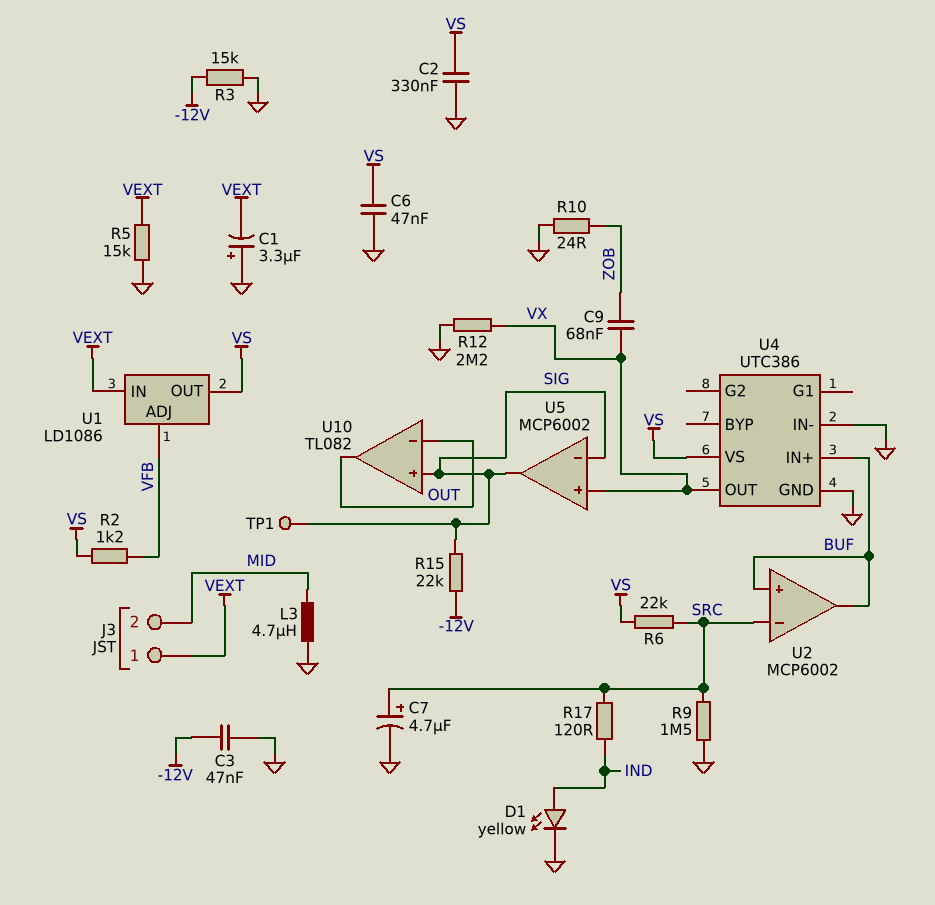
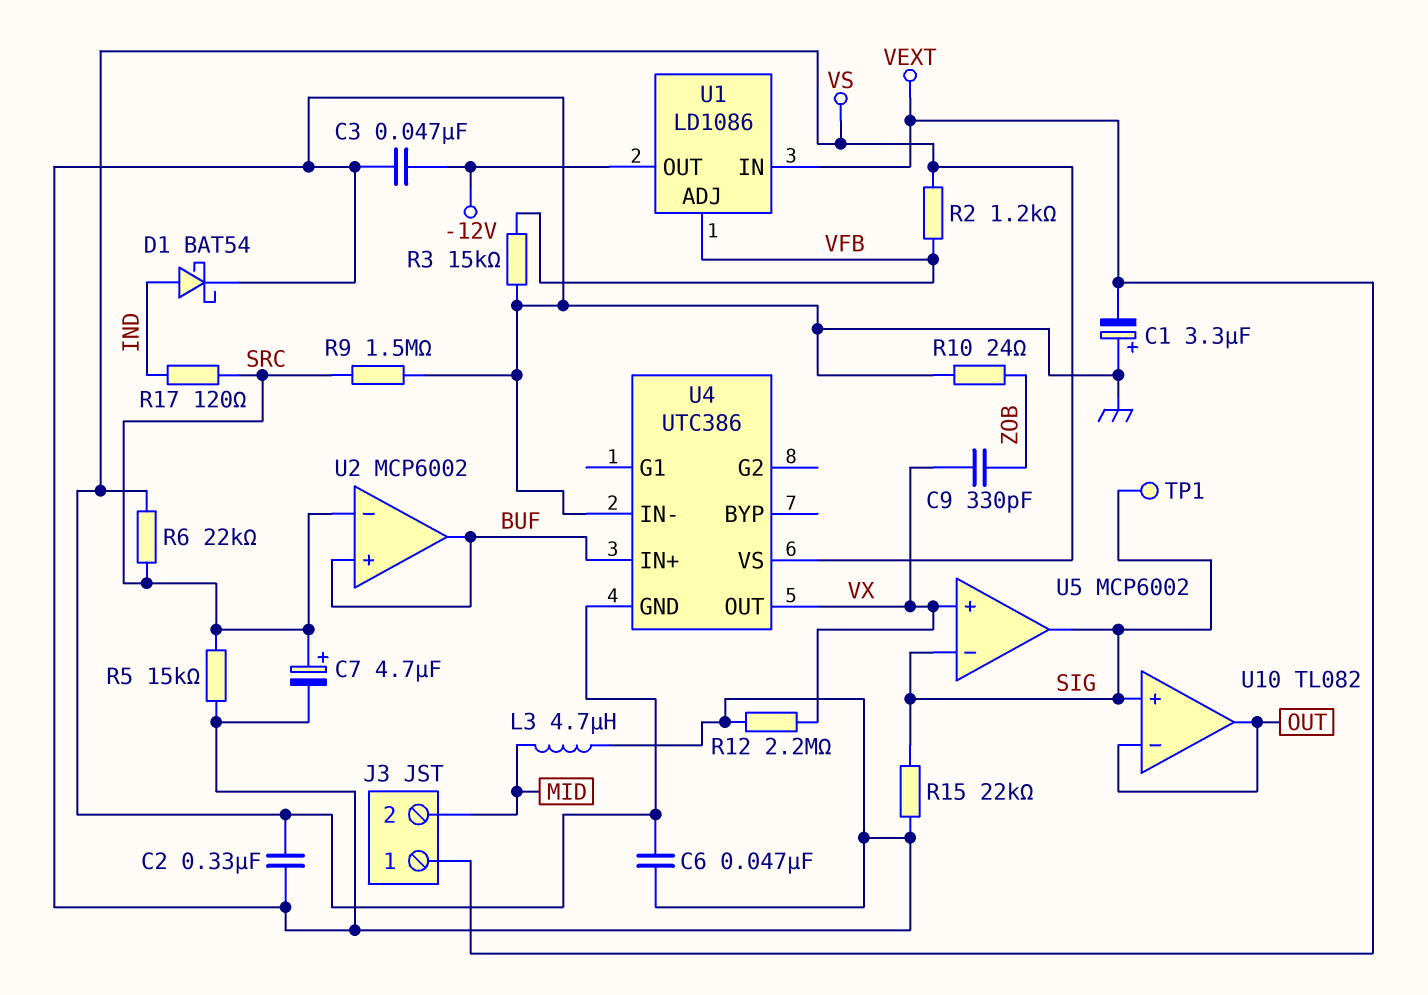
C9: 68nF (VX, ZOB) -> 330pF (VX, ZOB)
D1: LED yellow (A IND, K GND) -> schottky BAT54 (A IND, K GND)
R3: 15k (-12V, GND) -> 15k (GND, VFB)
R5: 15k (GND, VEXT) -> 15k (GND, SRC)
R15: 22k (-12V, SIG) -> 22k (GND, SIG)
U1 pin OUT: VS -> -12V
U4 pin GND: GND -> VS

